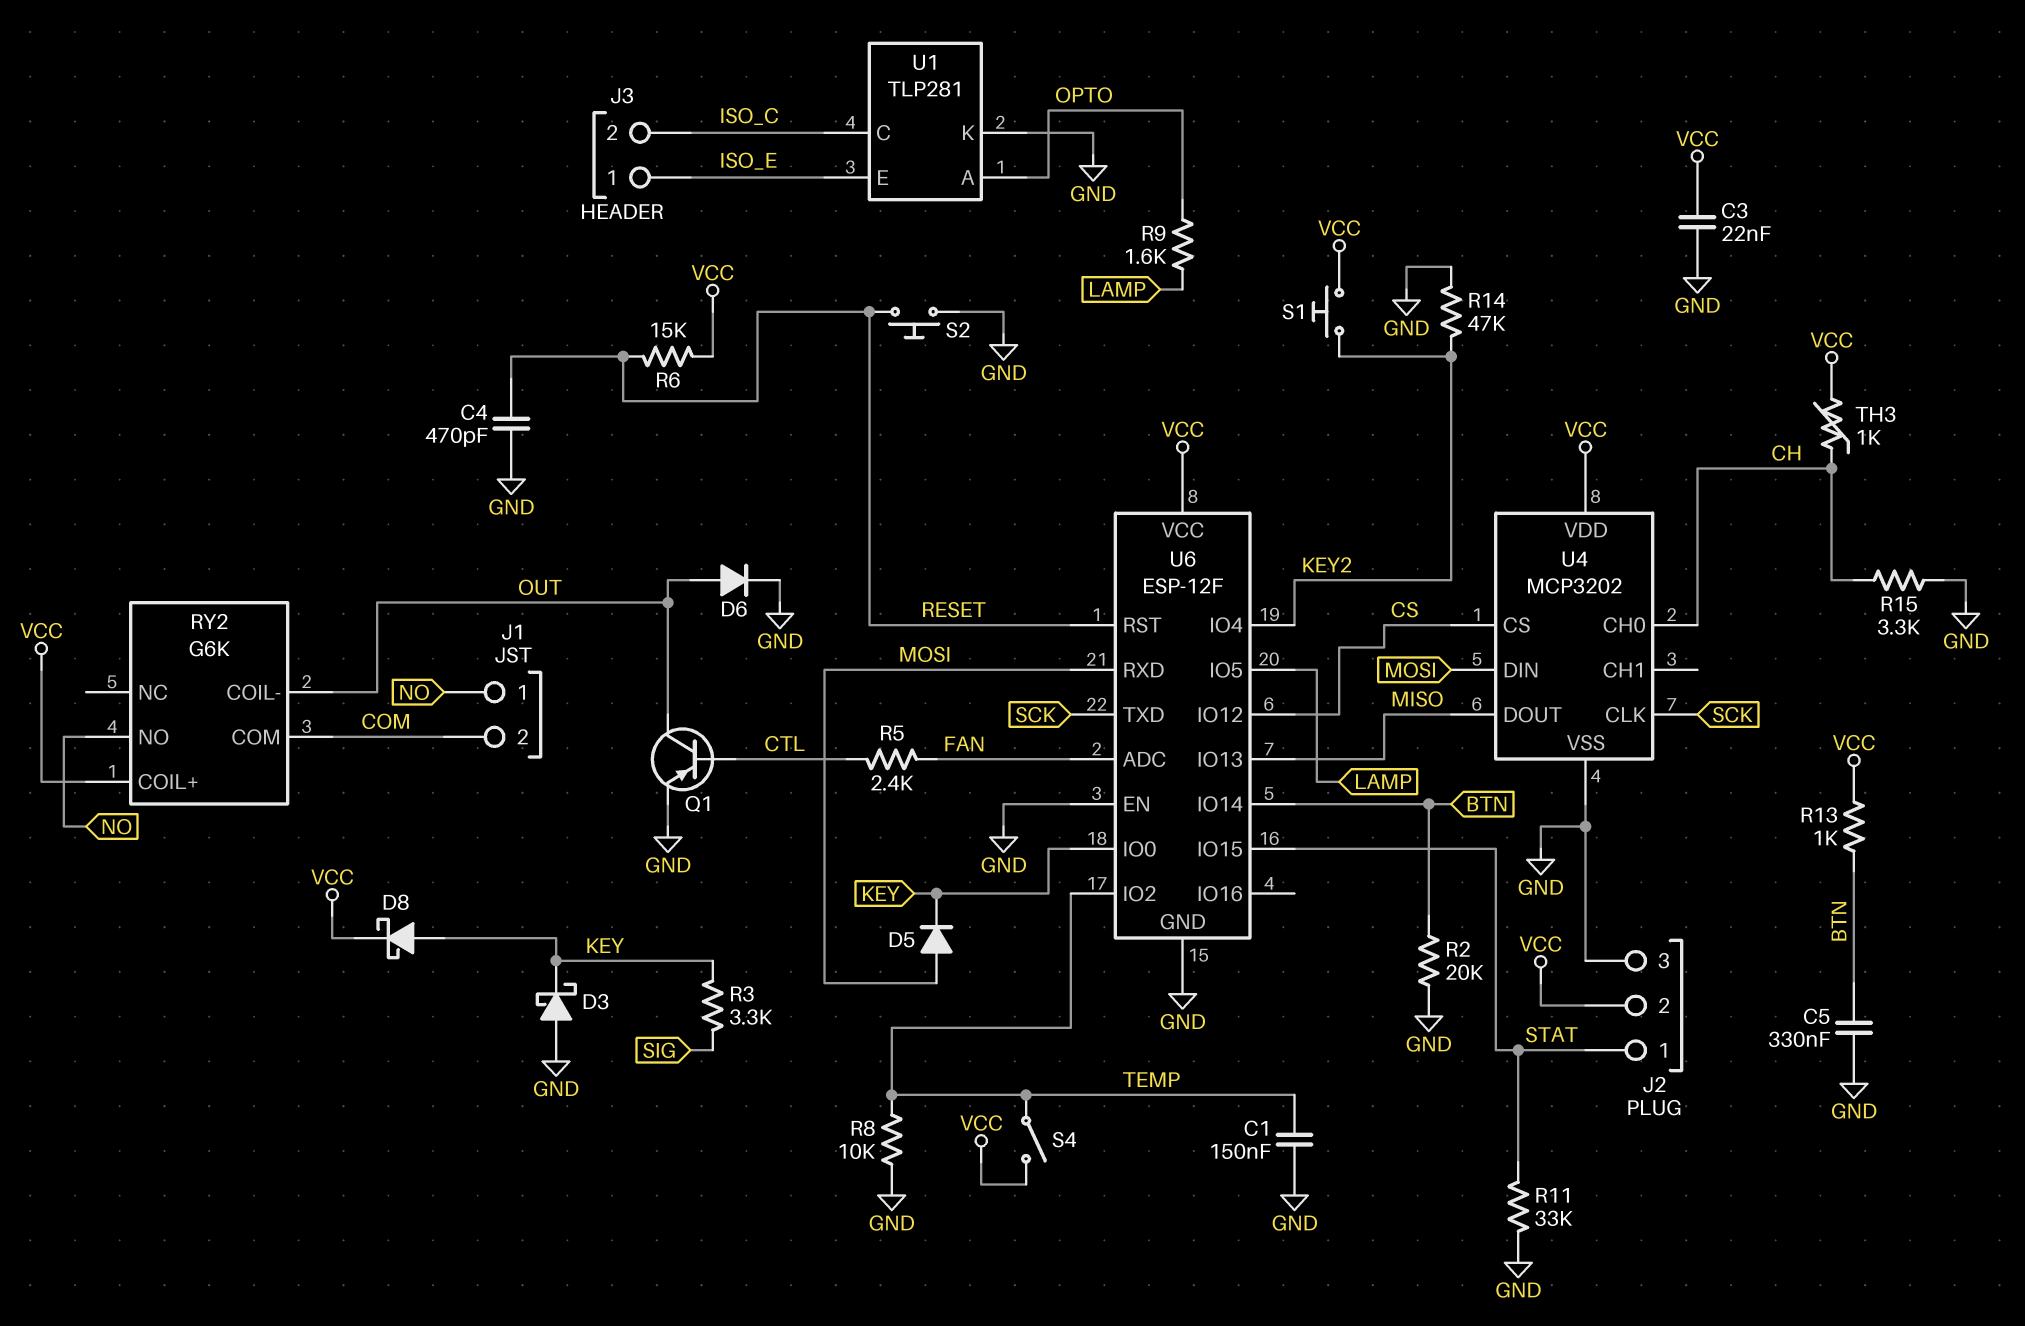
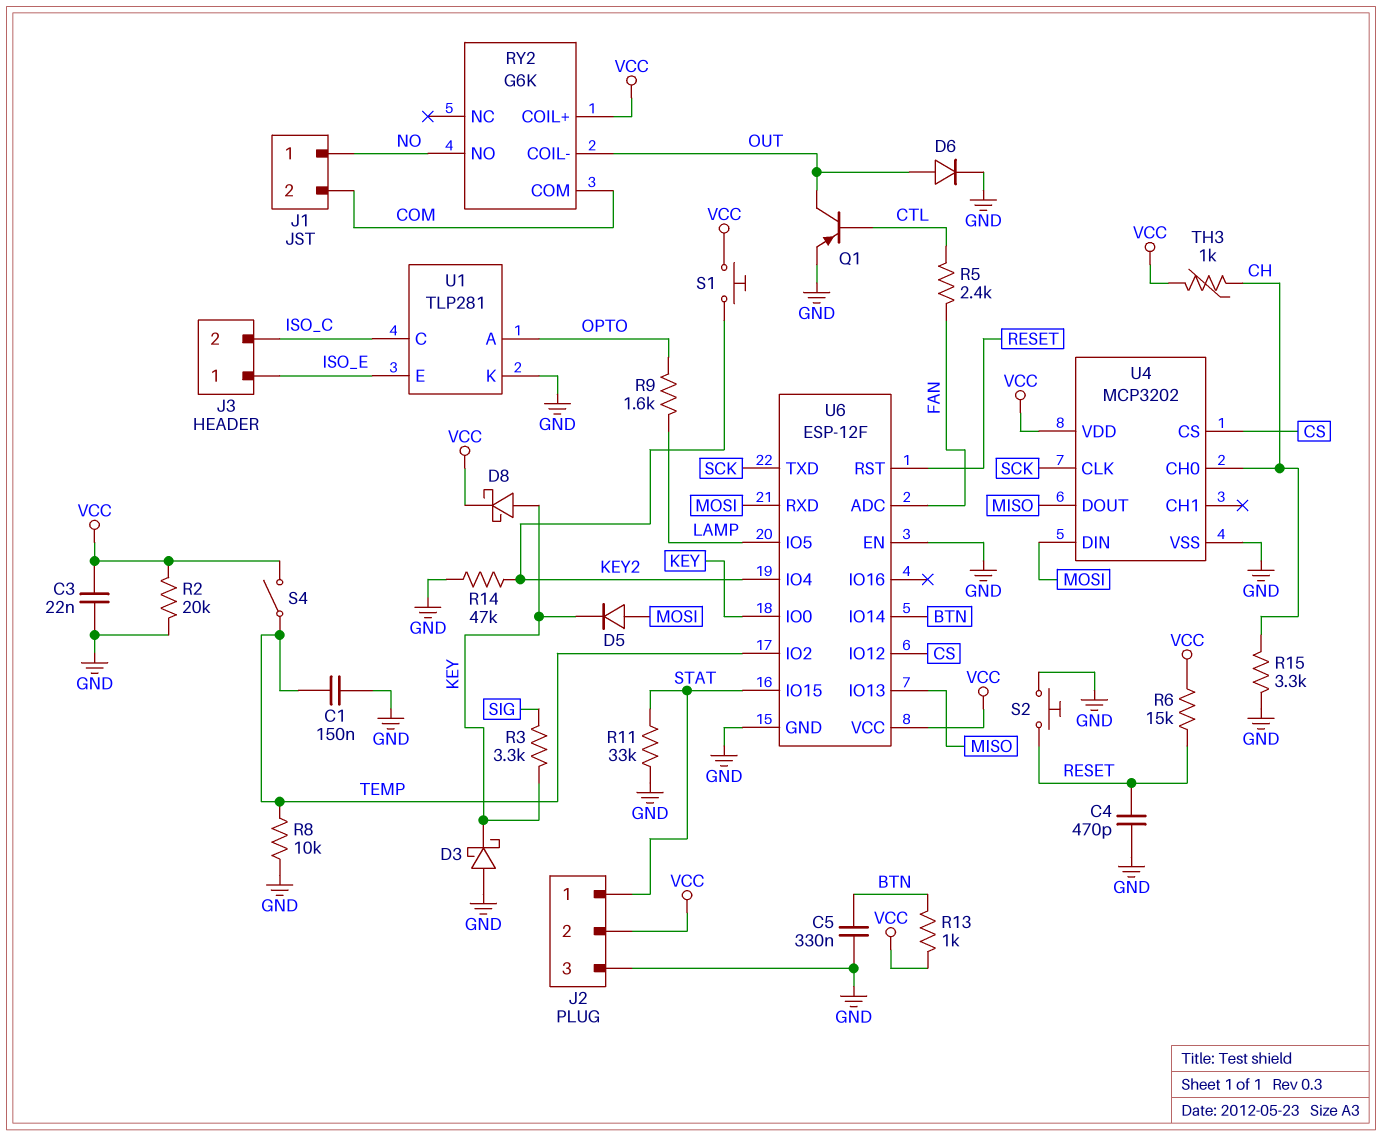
R2: 20k (BTN, GND) -> 20k (GND, VCC)

